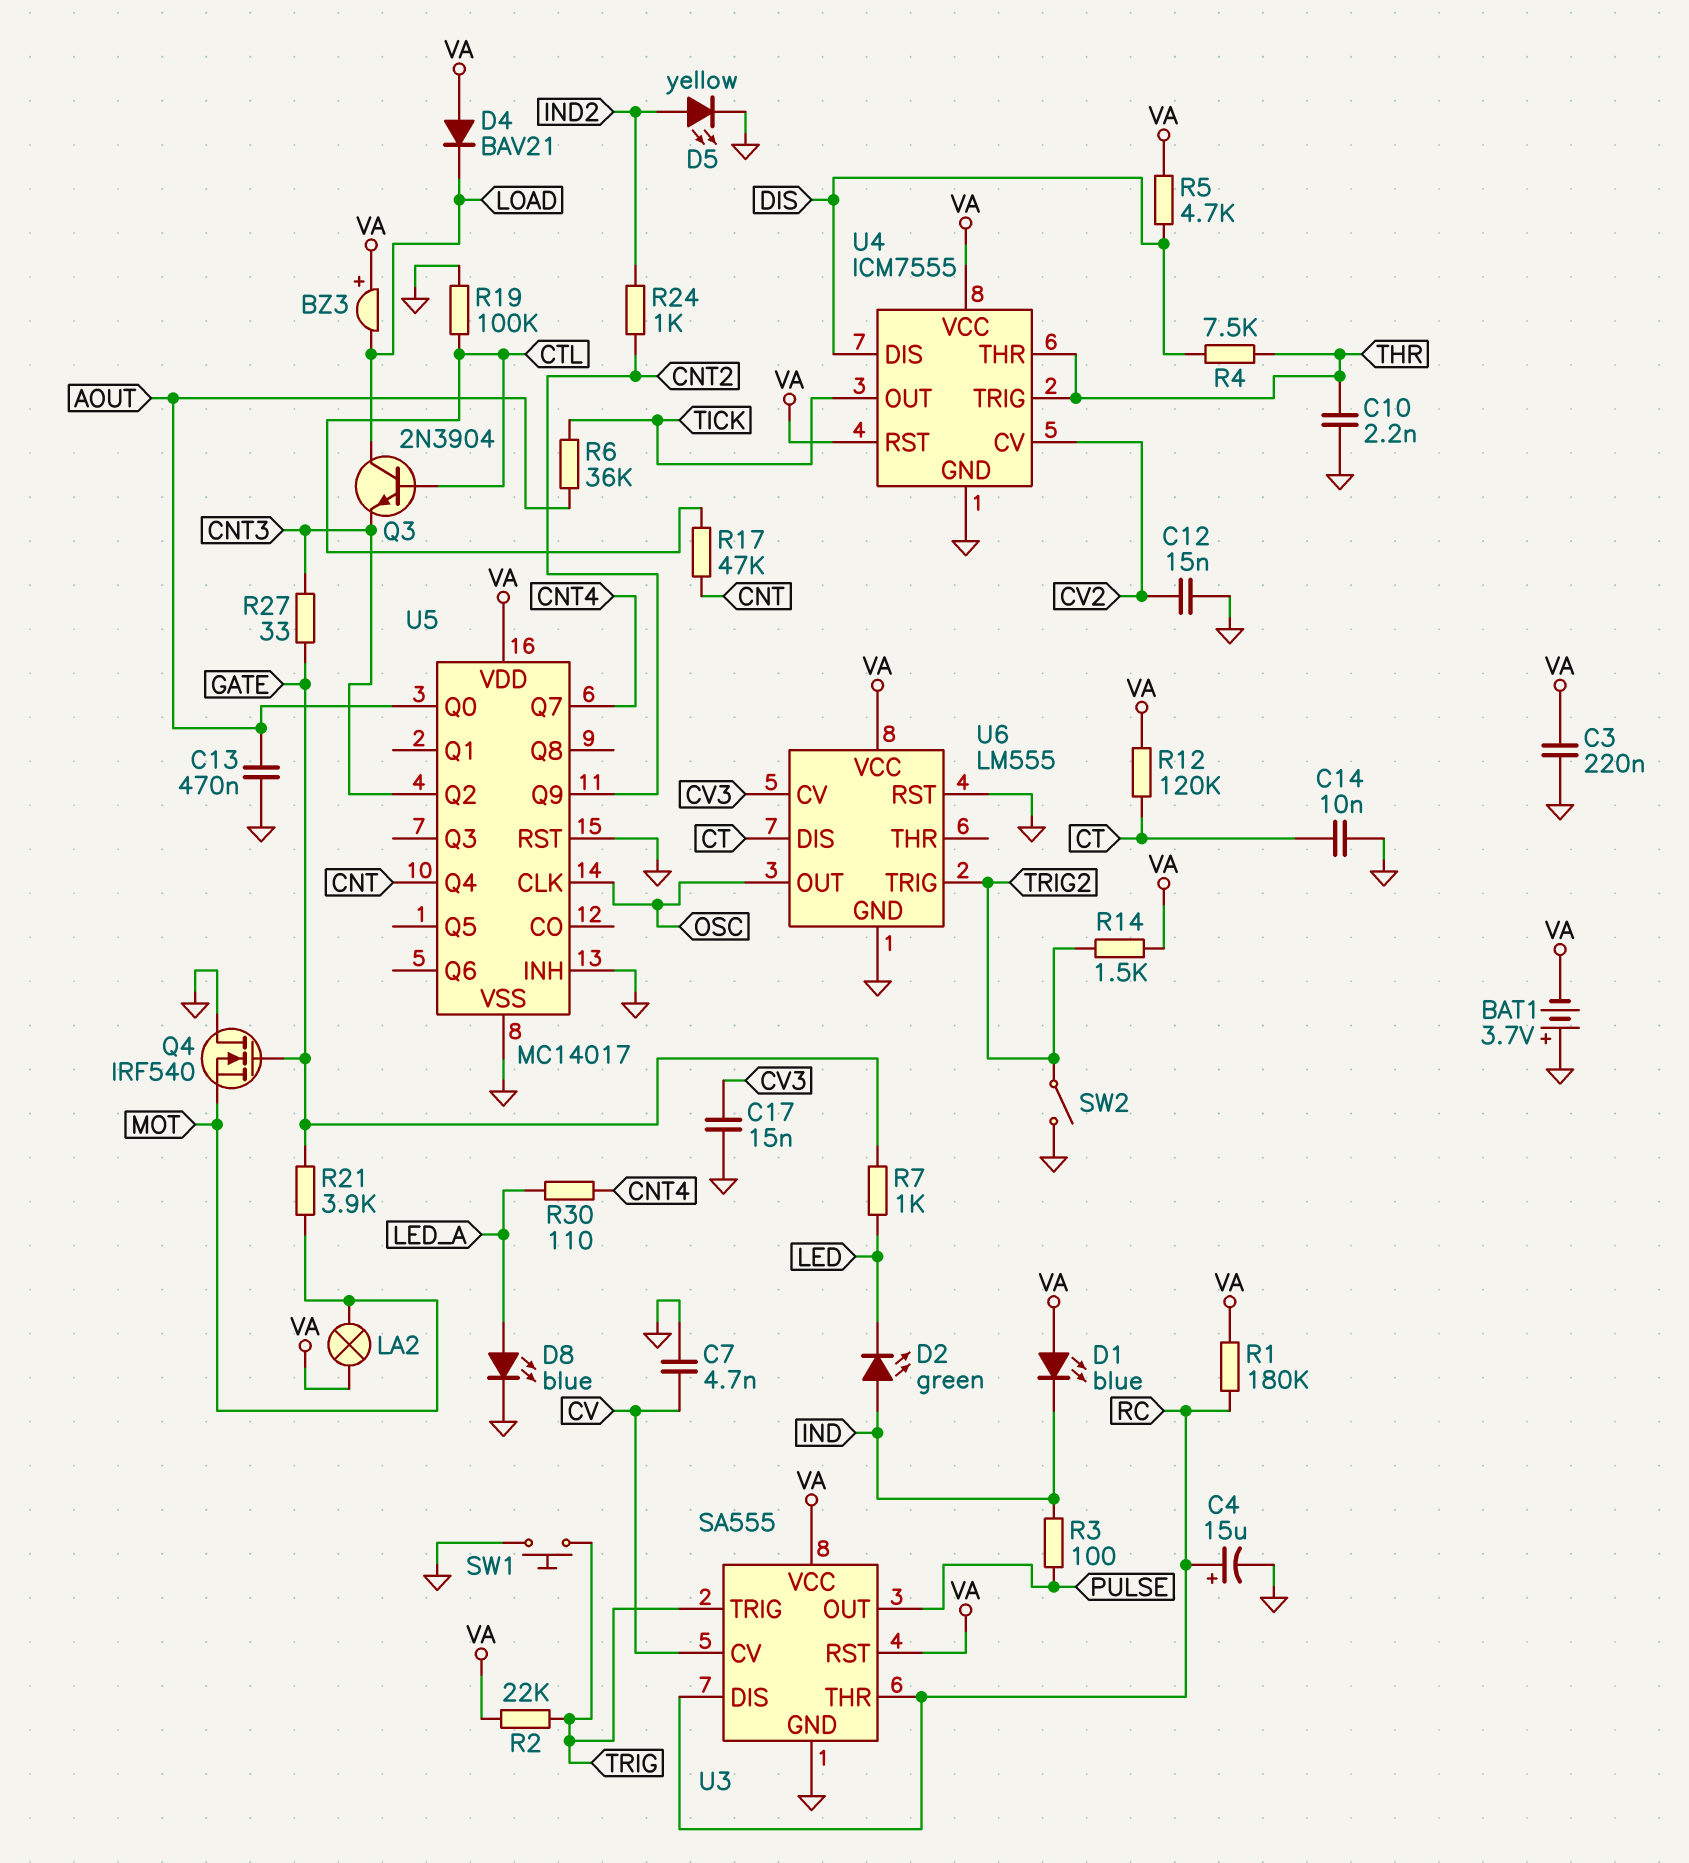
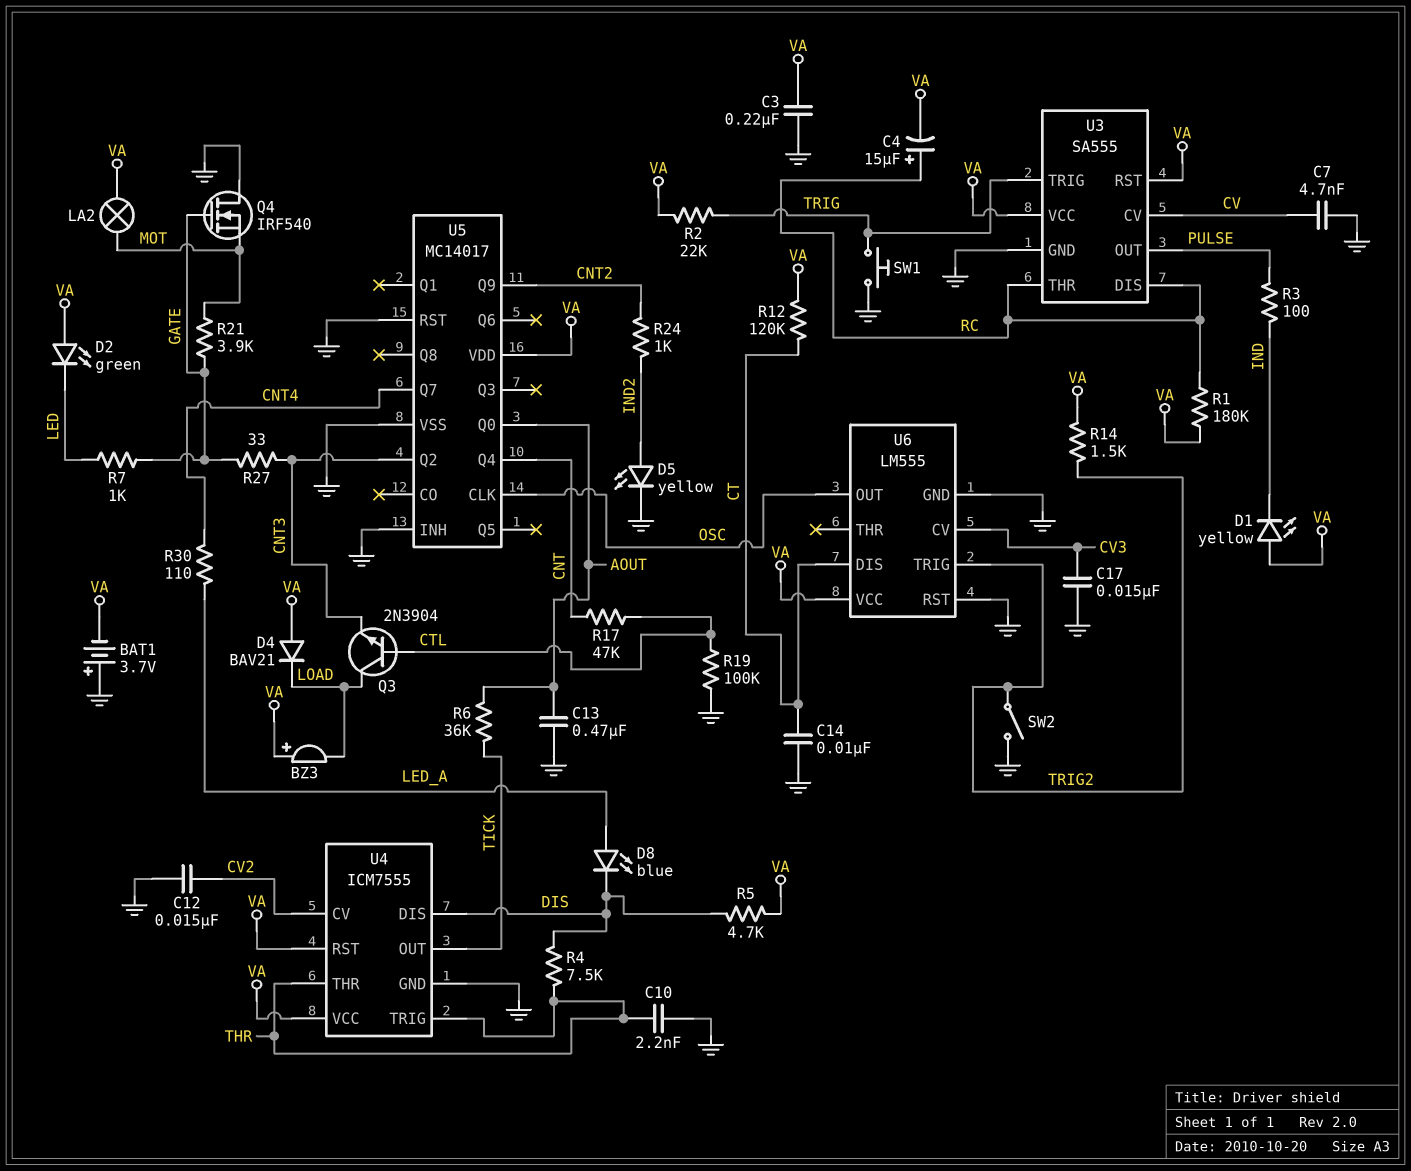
C4: 15uF (plus RC, minus GND) -> 15uF (plus RC, minus VA)
D1: LED blue (A VA, K IND) -> LED yellow (A VA, K IND)
D2: LED green (A IND, K LED) -> LED green (A VA, K LED)
D8: LED blue (A LED_A, K GND) -> LED blue (A LED_A, K DIS)

